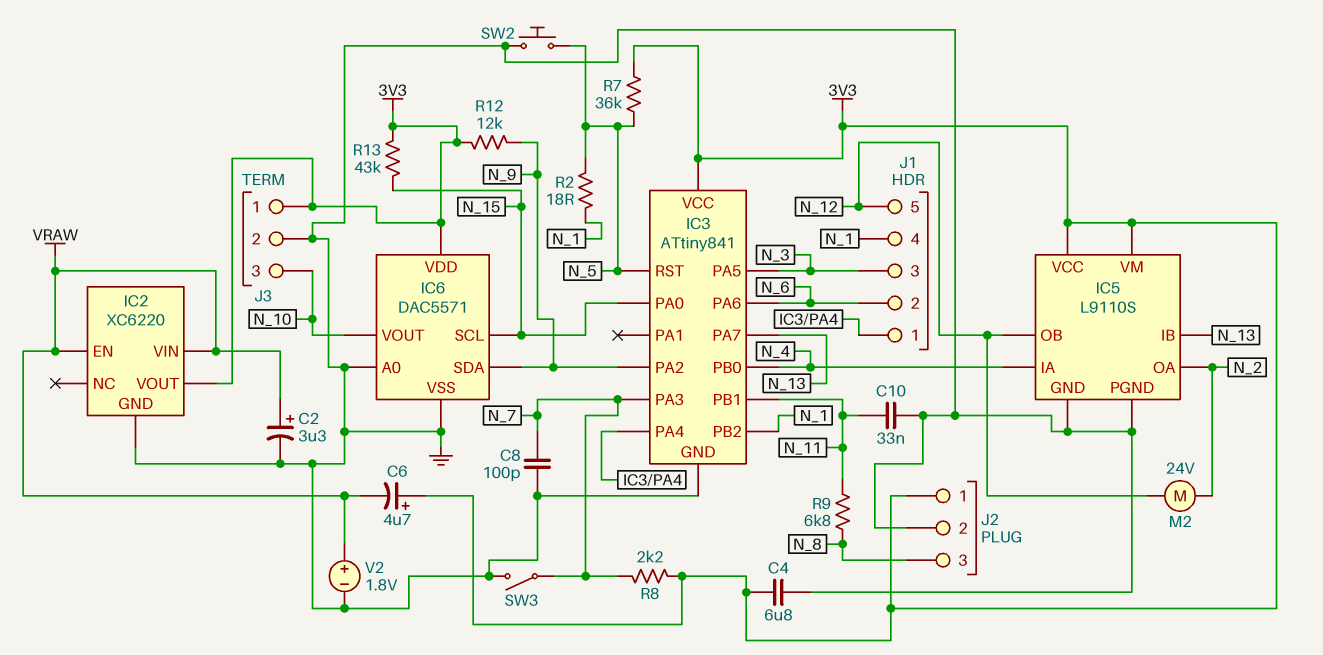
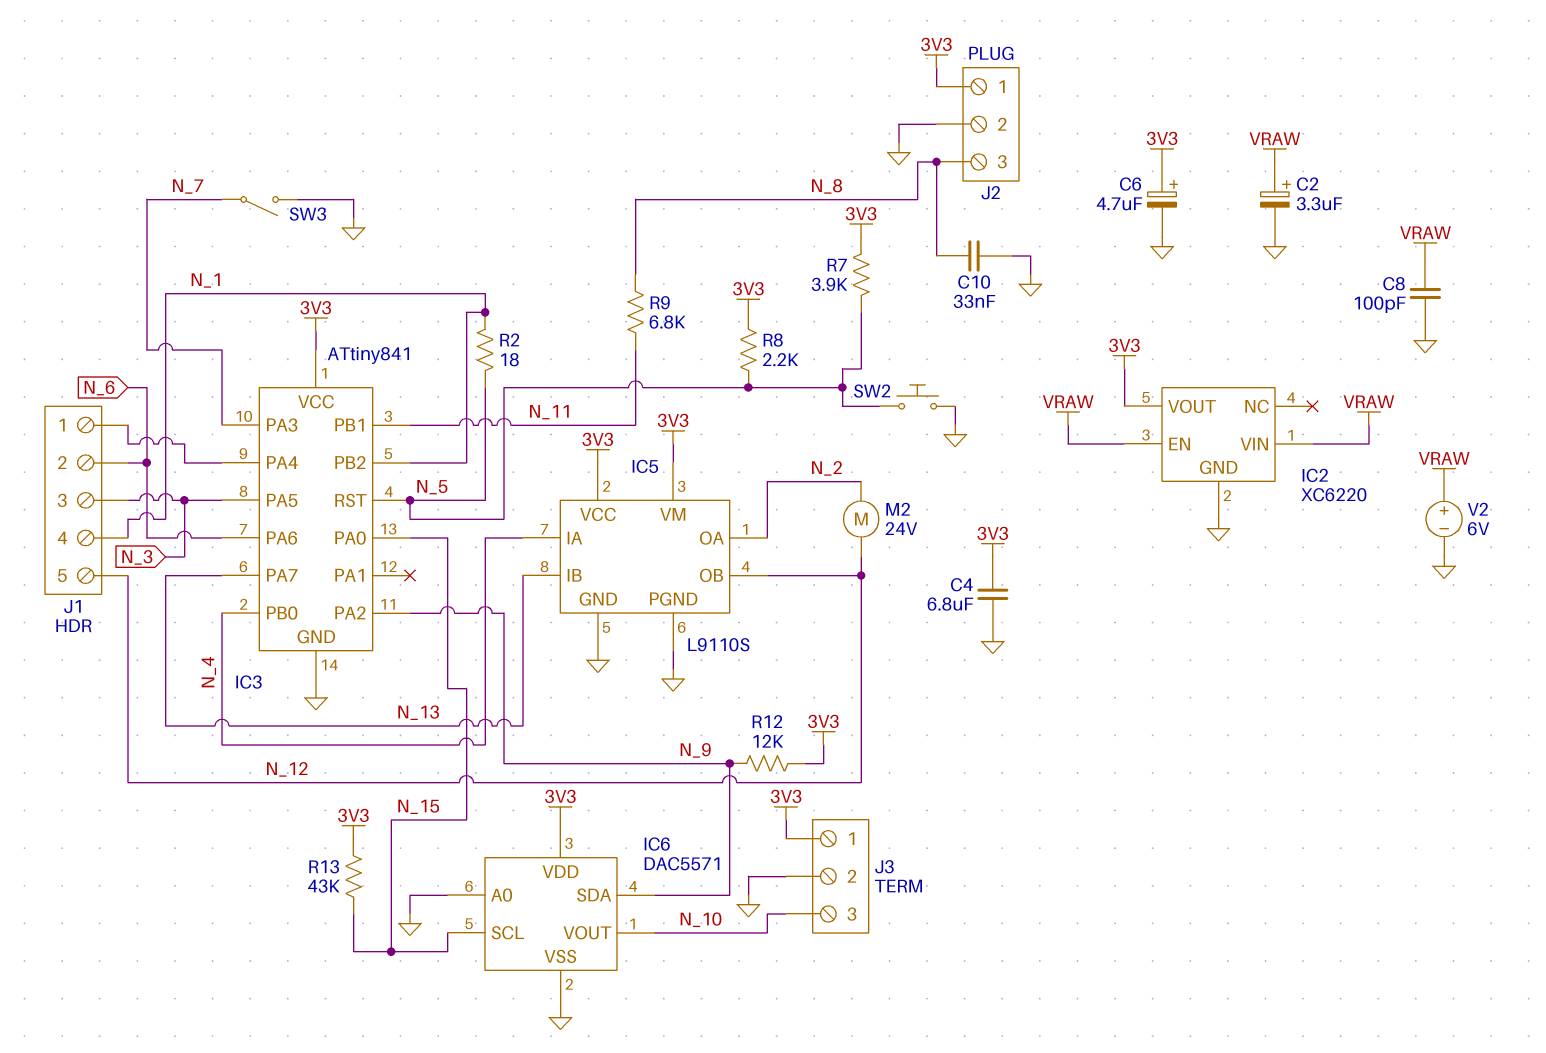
C6: 4.7uF (plus 3V3, minus VRAW) -> 4.7uF (plus 3V3, minus GND)
C8: 100pF (GND, N_7) -> 100pF (GND, VRAW)
C10: 33nF (GND, N_11) -> 33nF (GND, N_8)
R7: 36k (3V3, N_5) -> 3.9k (3V3, N_5)
R8: 2.2k (3V3, N_7) -> 2.2k (3V3, N_5)
V2: 1.8V (plus VRAW, minus GND) -> 6V (plus VRAW, minus GND)

